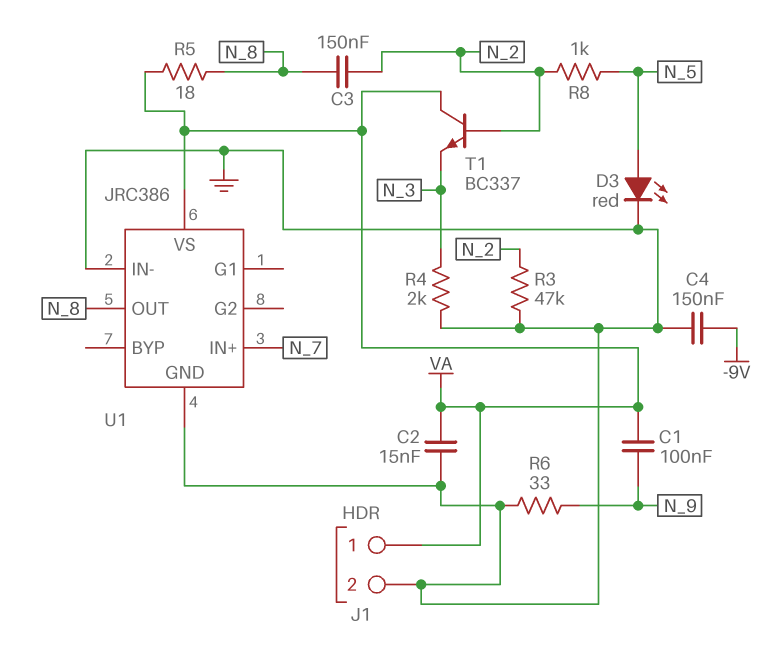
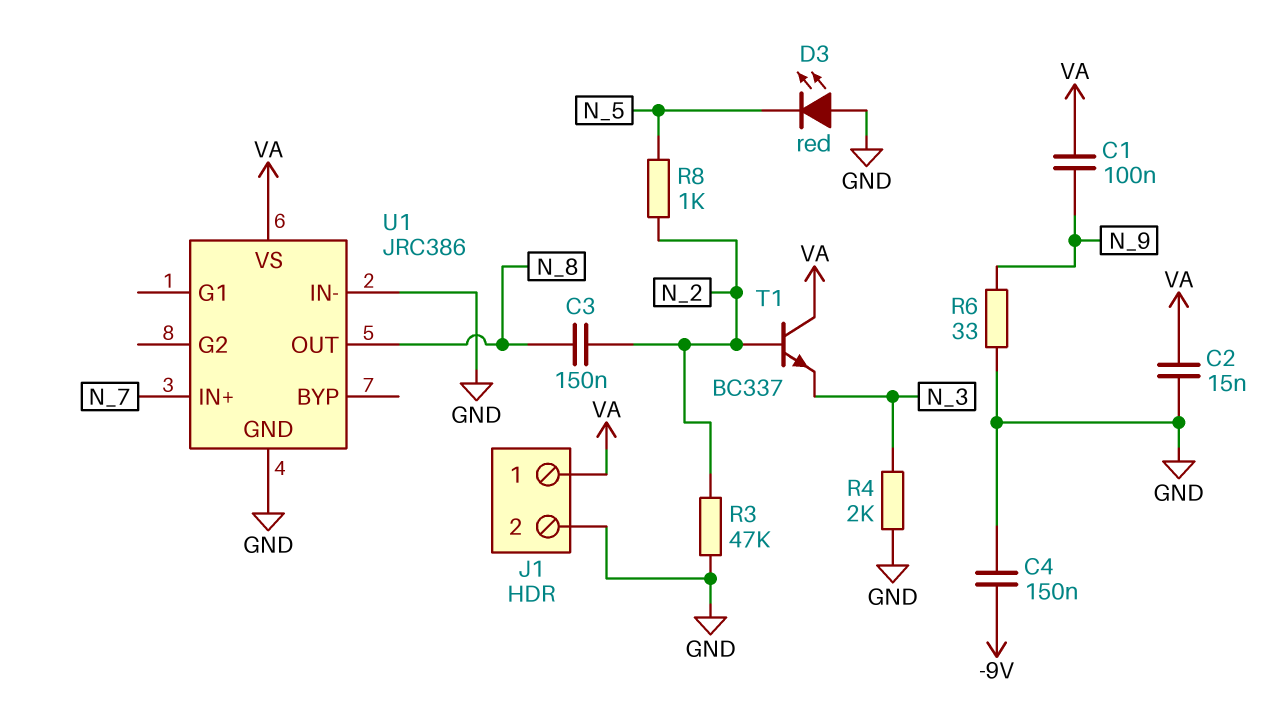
D3: LED red (A N_5, K GND) -> LED red (A GND, K N_5)
R5: 18 (N_8, VA) -> none

